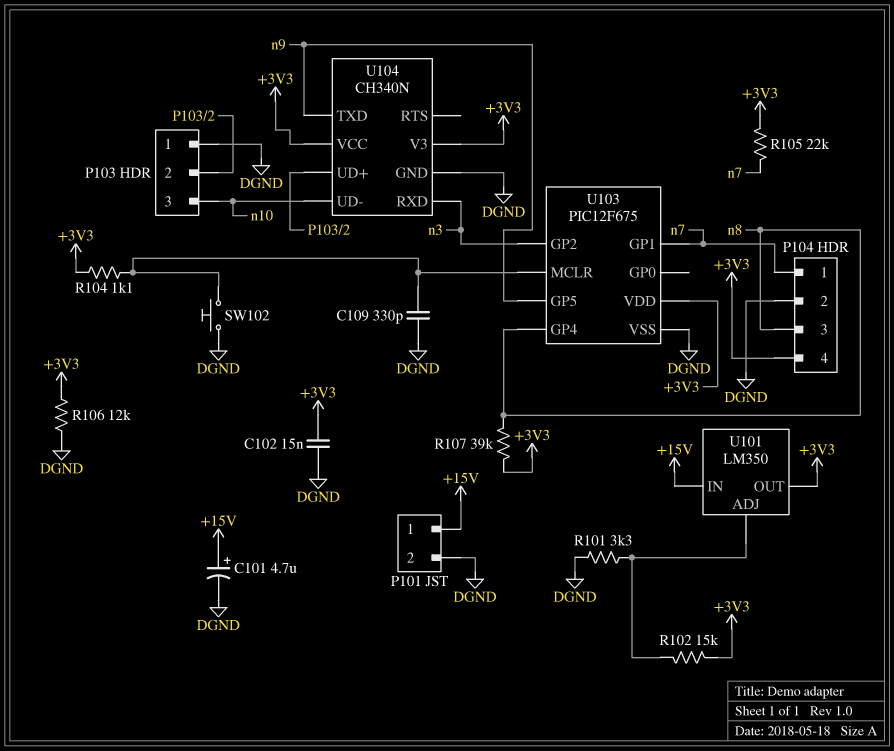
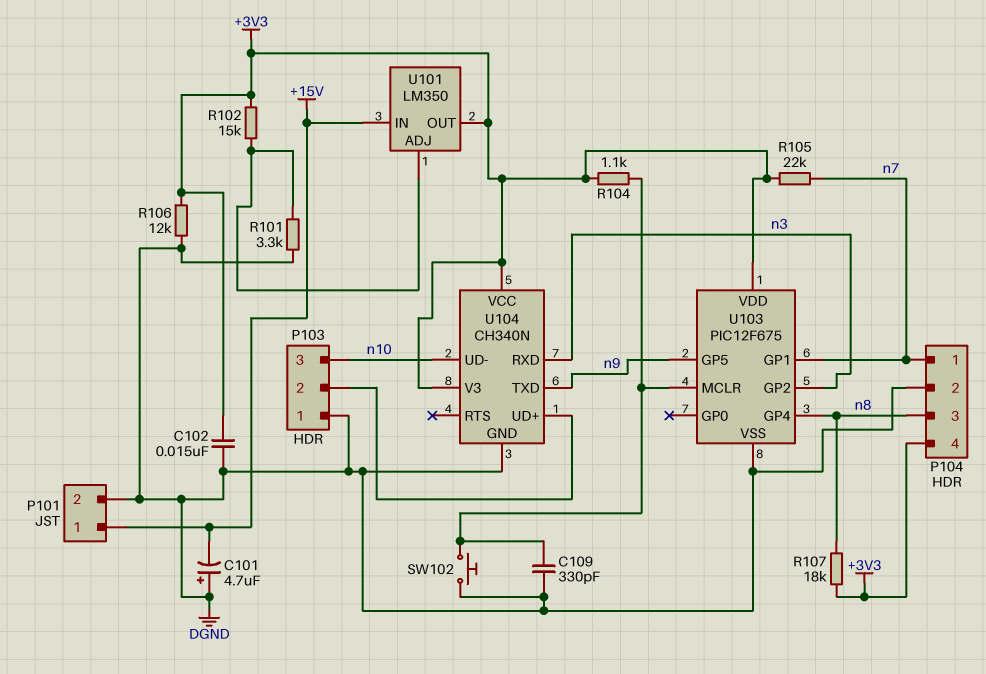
C101: 4.7uF (plus +15V, minus DGND) -> 4.7uF (plus DGND, minus +15V)
R107: 39k (+3V3, n8) -> 18k (+3V3, n8)

